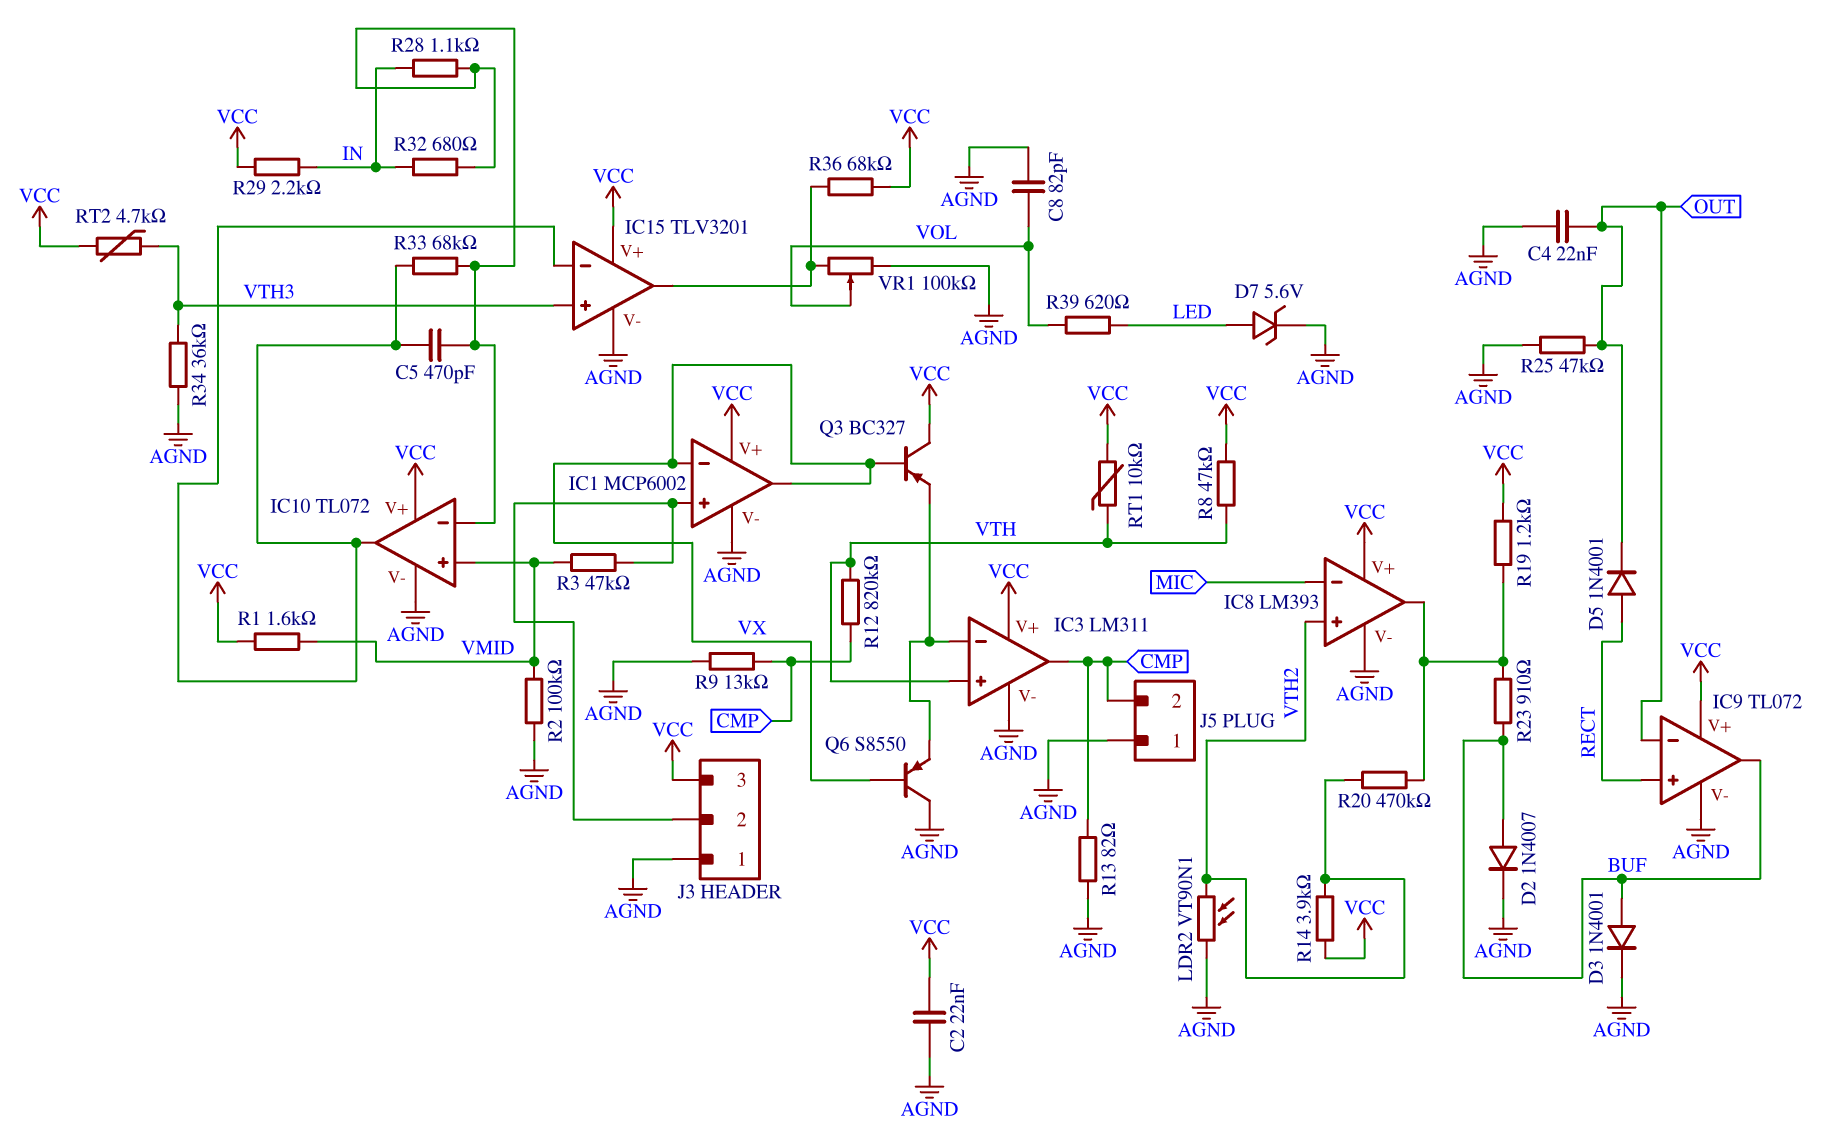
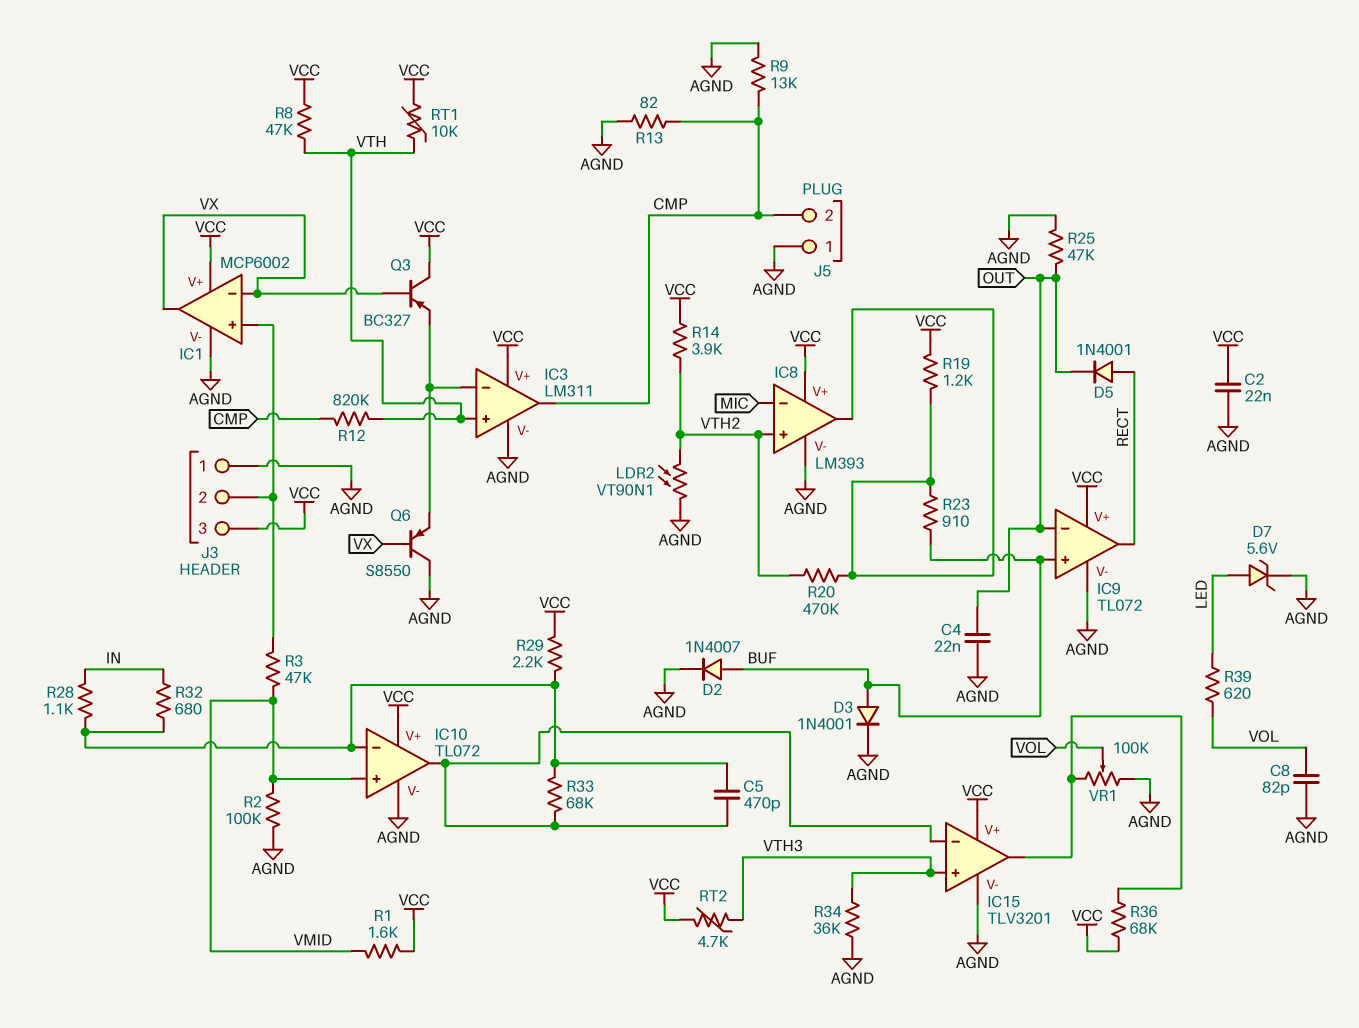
IC9 pin in+: RECT -> BUF
IC9 pin out: BUF -> RECT
R29: 2.2k (IN, VCC) -> 2.2k (IC10/in-, VCC)

